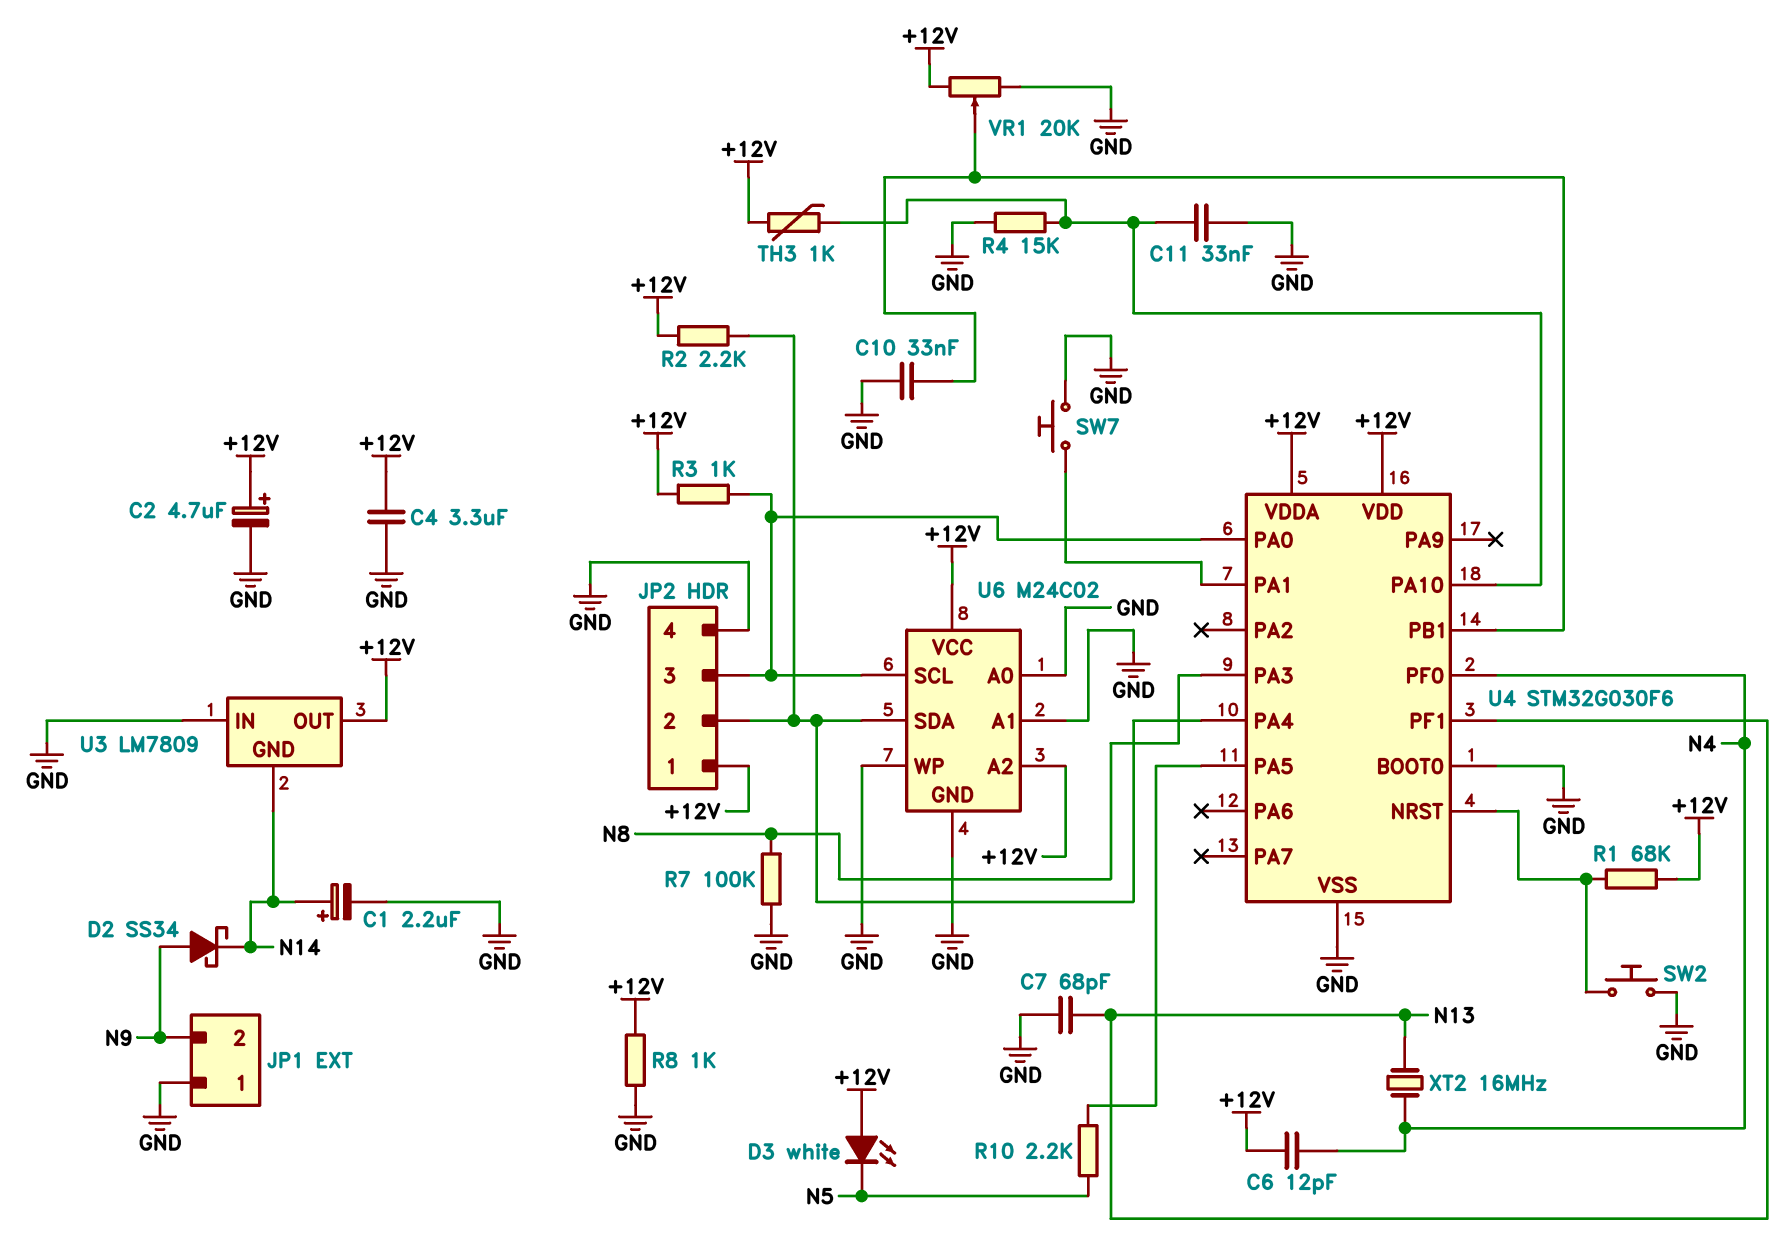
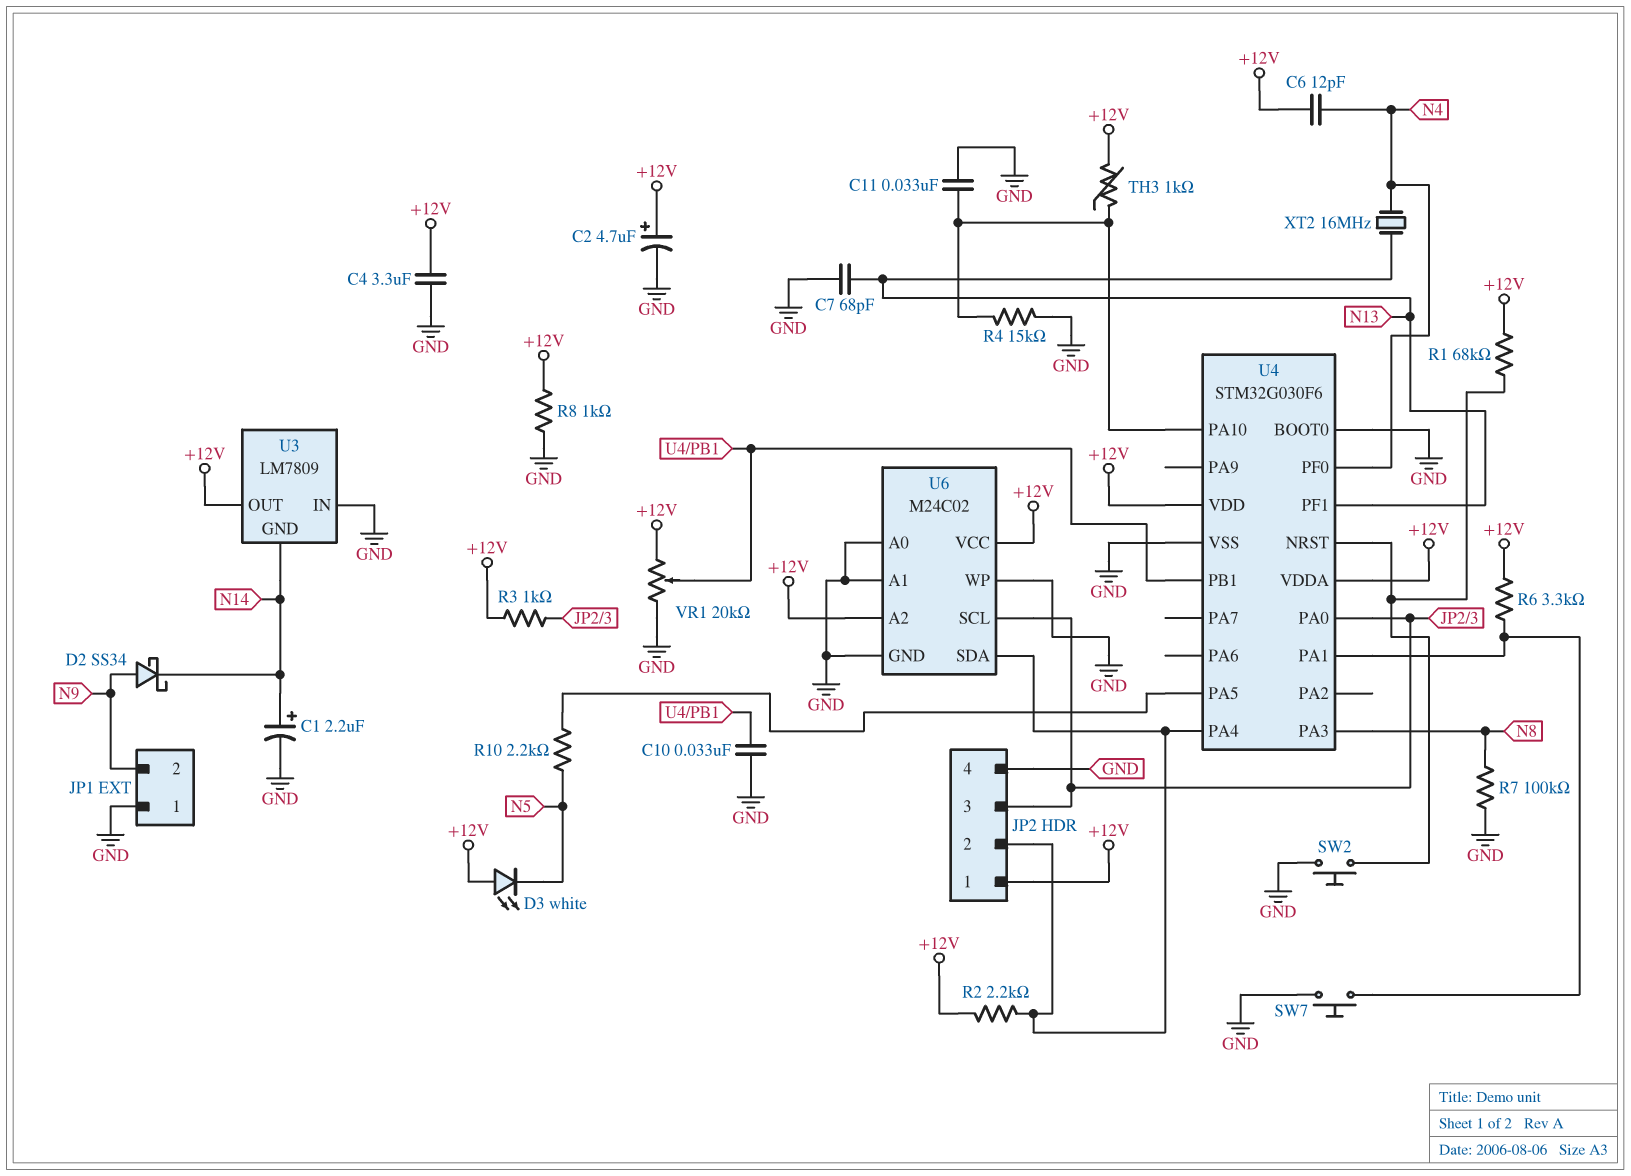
R6: none -> 3.3k (+12V, U4/PA1)

